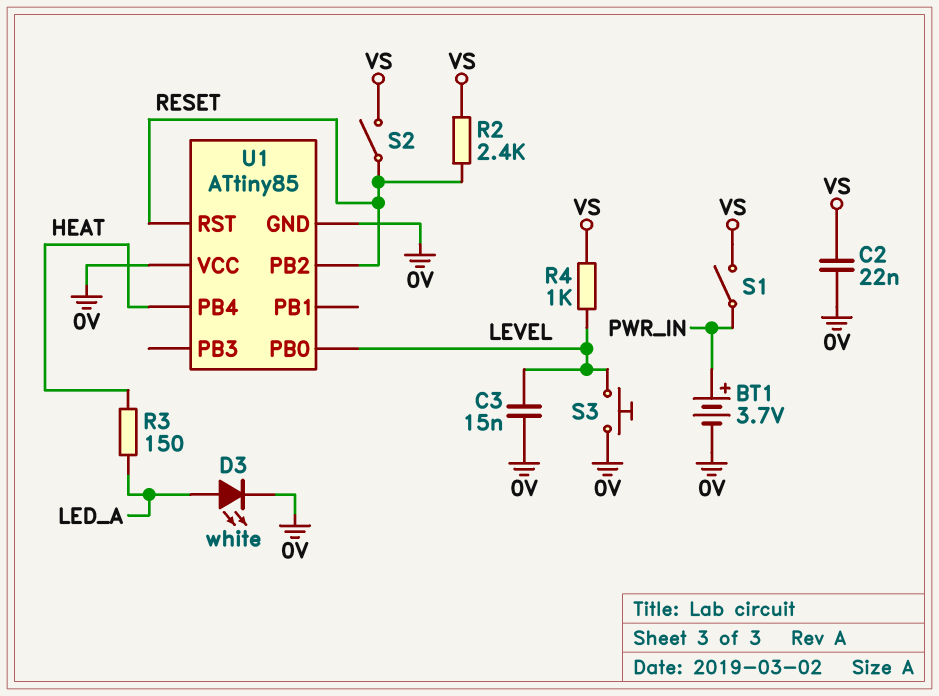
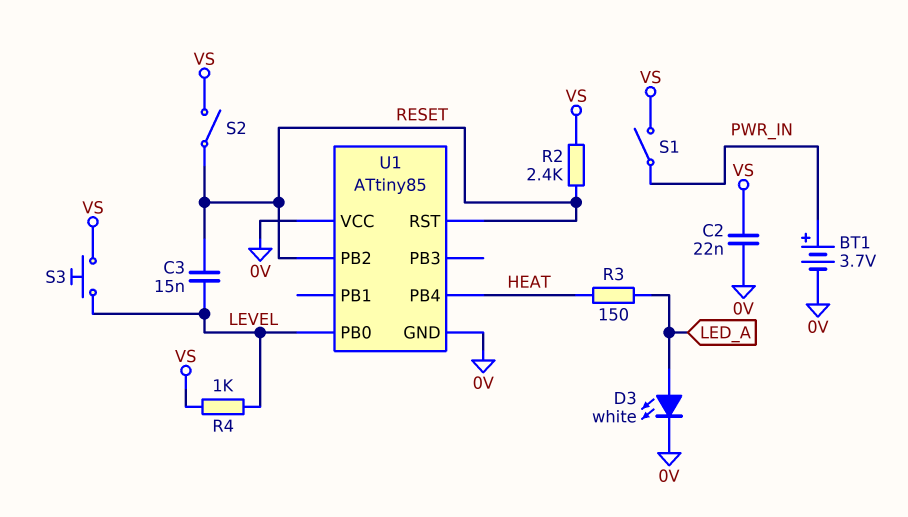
C3: 15nF (0V, LEVEL) -> 15nF (LEVEL, RESET)
S3: button (0V, LEVEL) -> button (LEVEL, VS)

